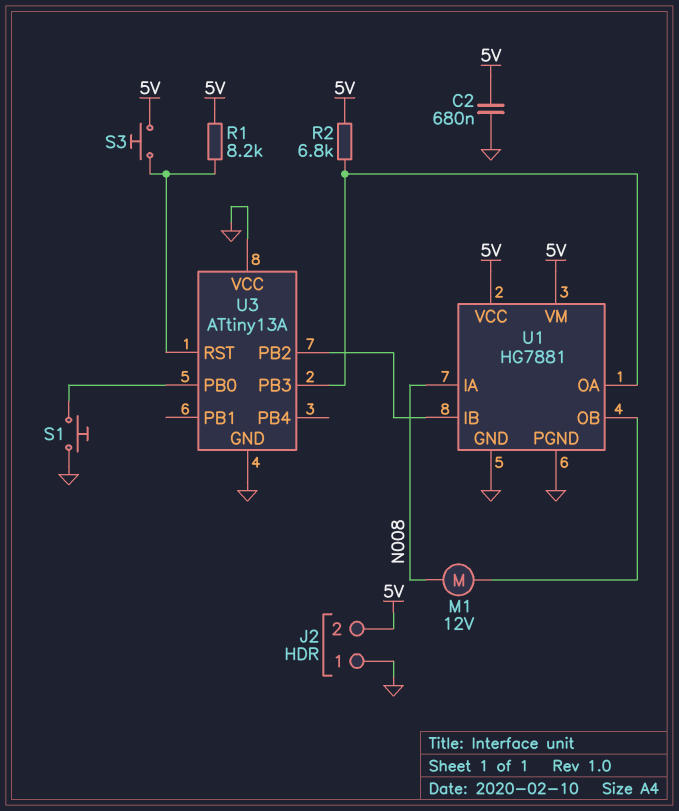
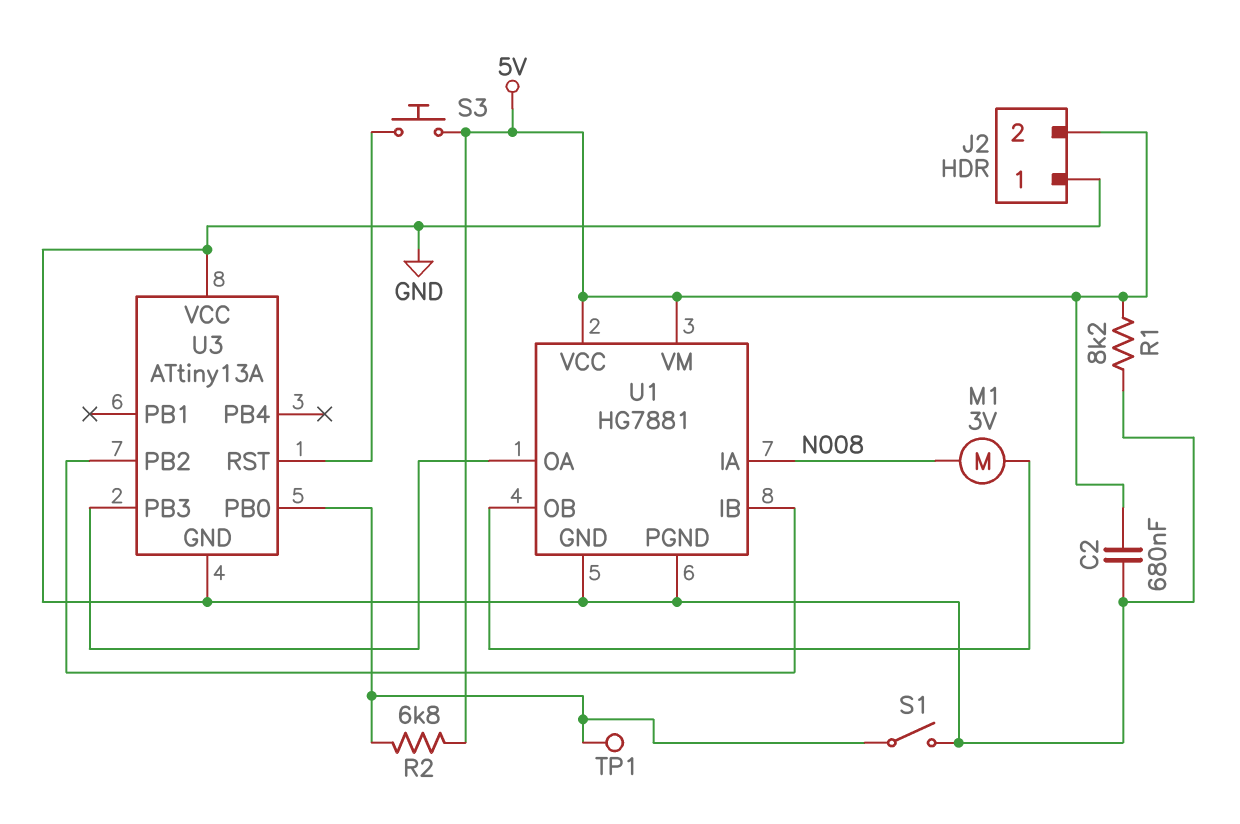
M1: motor 12V (N008, U1/OB) -> motor 3V (N008, U1/OB)
R1: 8.2k (5V, U3/RST) -> 8.2k (5V, GND)
R2: 6.8k (5V, U1/OA) -> 6.8k (5V, U3/PB0)
S1: button (GND, U3/PB0) -> switch (GND, U3/PB0)
TP1: none -> test point (U3/PB0)

